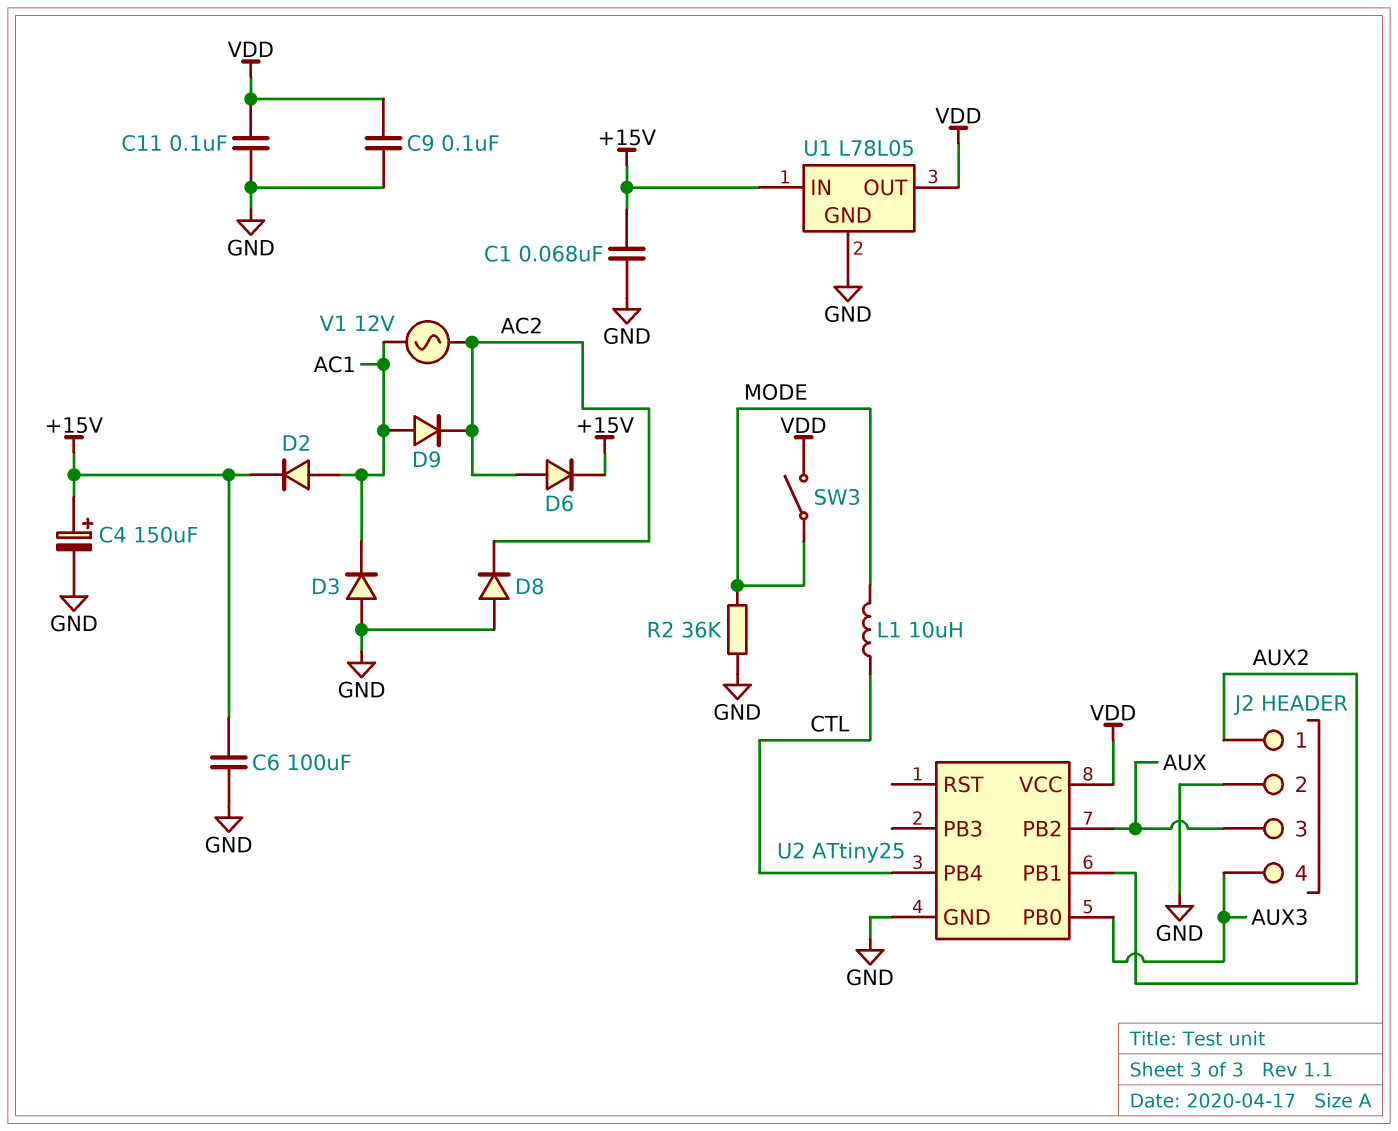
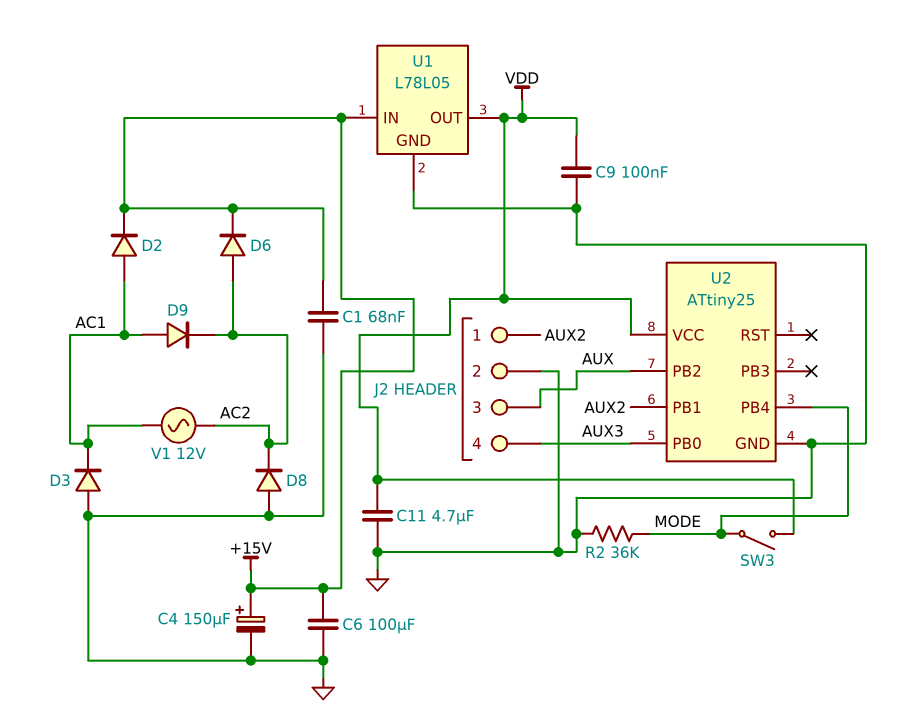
C11: 100nF (GND, VDD) -> 4.7uF (GND, VDD)
L1: 10uH (CTL, MODE) -> none
U2 pin PB4: CTL -> MODE

